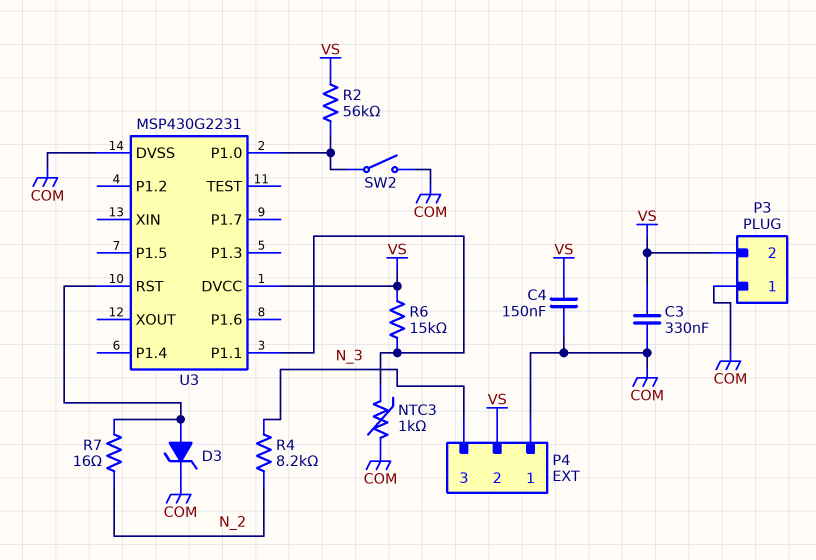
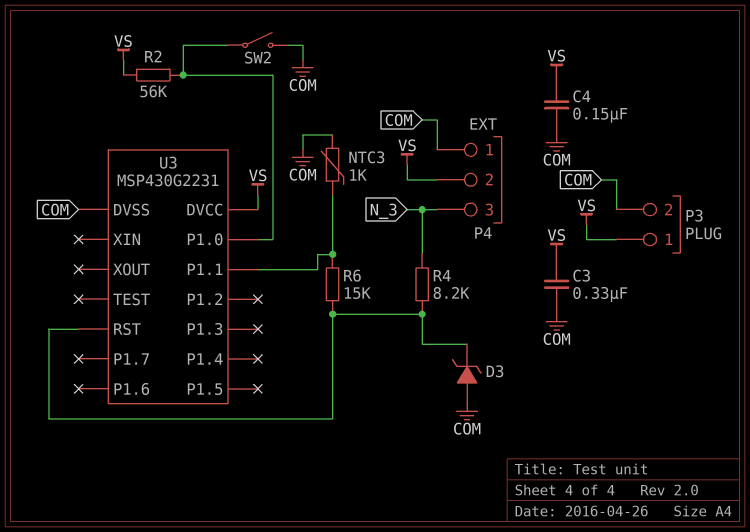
D3: zener (A U3/RST, K COM) -> zener (A COM, K U3/RST)
P3 pin 1: COM -> VS
P3 pin 2: VS -> COM
R4: 8.2k (N_2, N_3) -> 8.2k (N_3, U3/RST)
R6: 15k (U3/P1.1, VS) -> 15k (U3/P1.1, U3/RST)
R7: 16 (N_2, U3/RST) -> none

